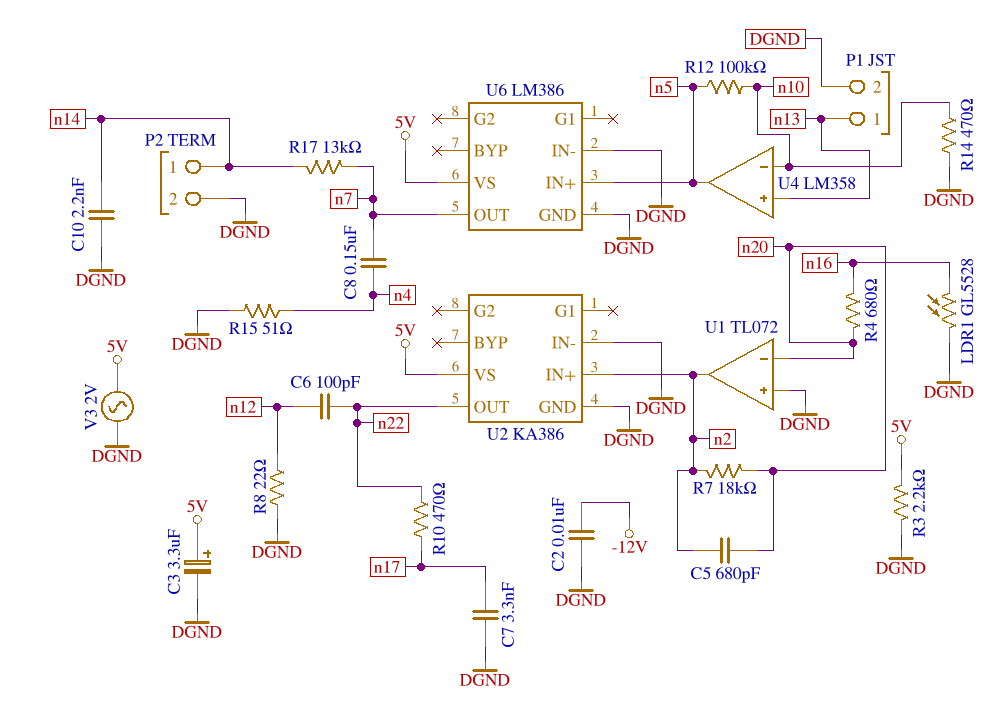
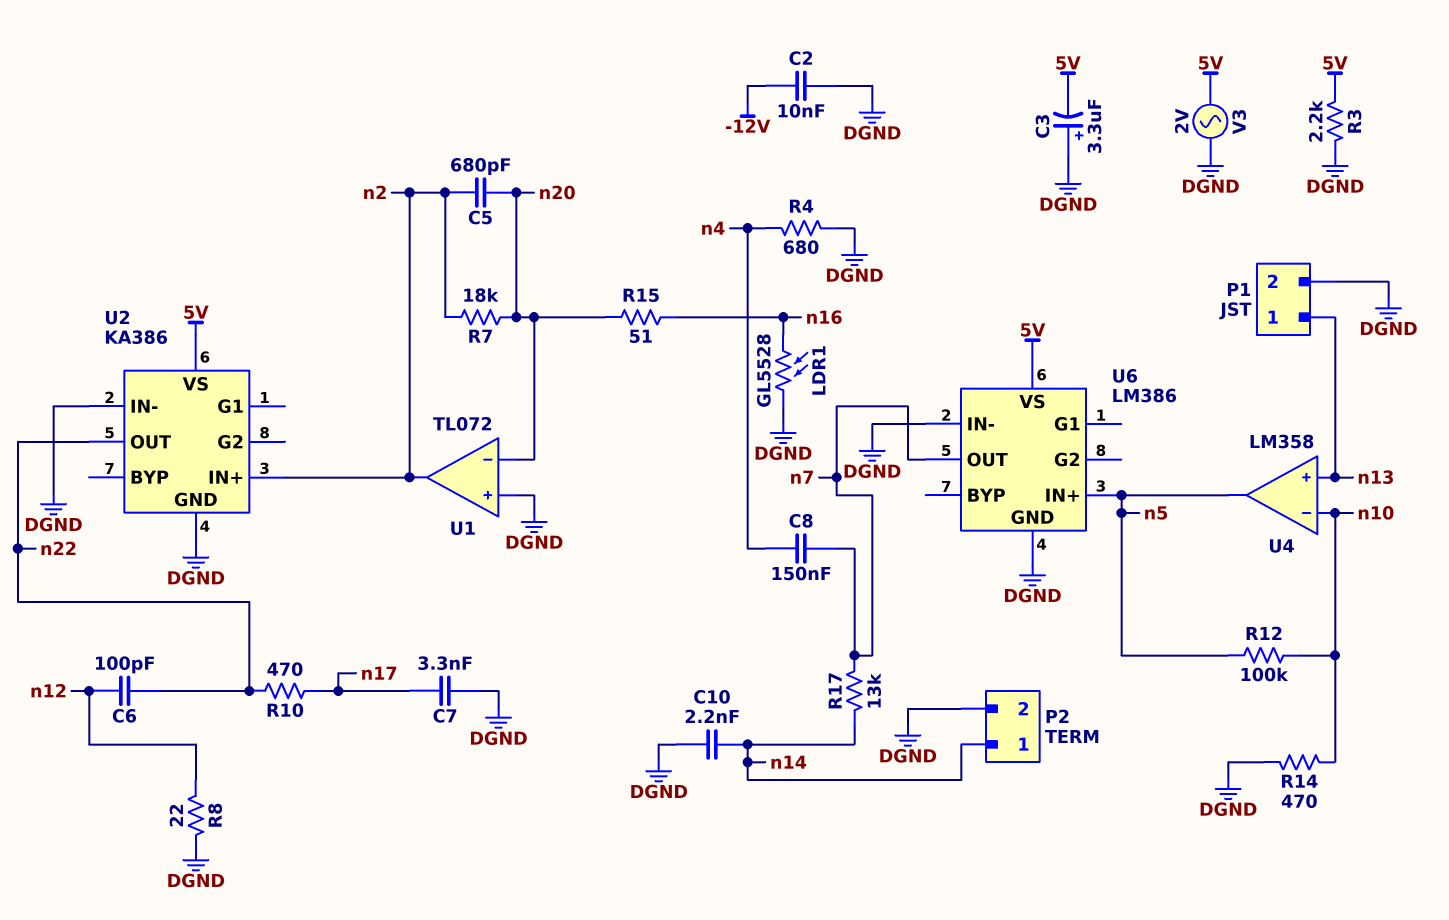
C3: 3.3uF (plus 5V, minus DGND) -> 3.3uF (plus DGND, minus 5V)
R4: 680 (n16, n20) -> 680 (DGND, n4)
R15: 51 (DGND, n4) -> 51 (n16, n20)

